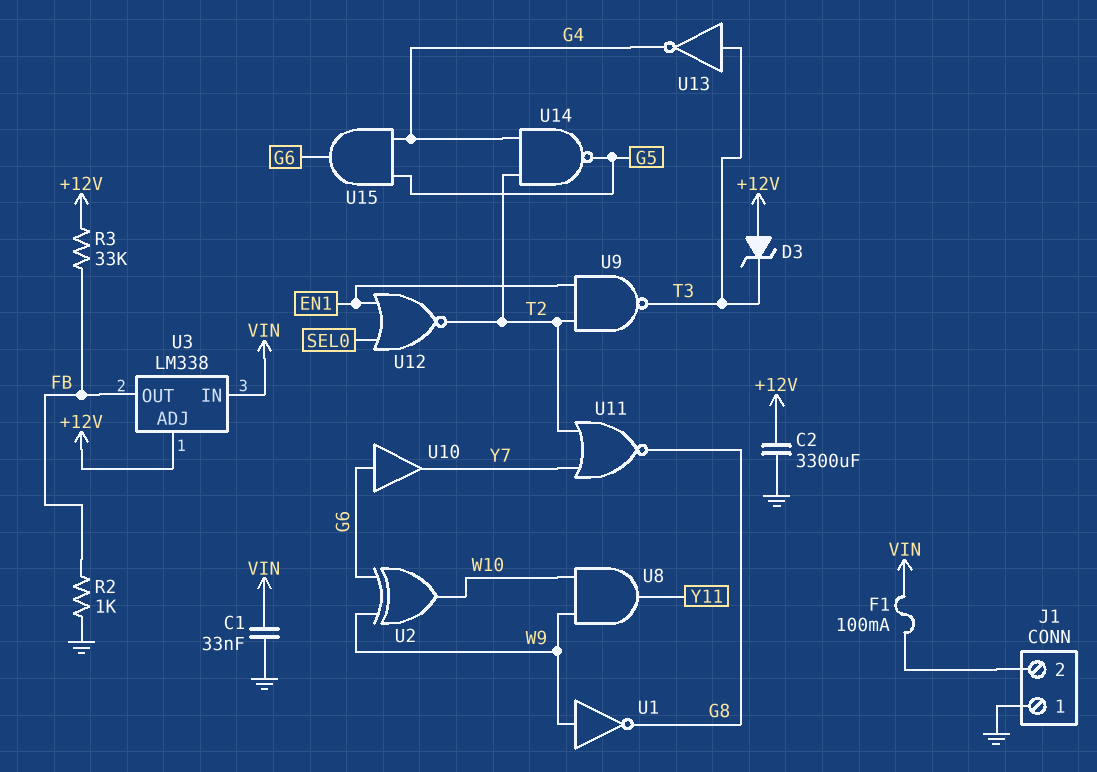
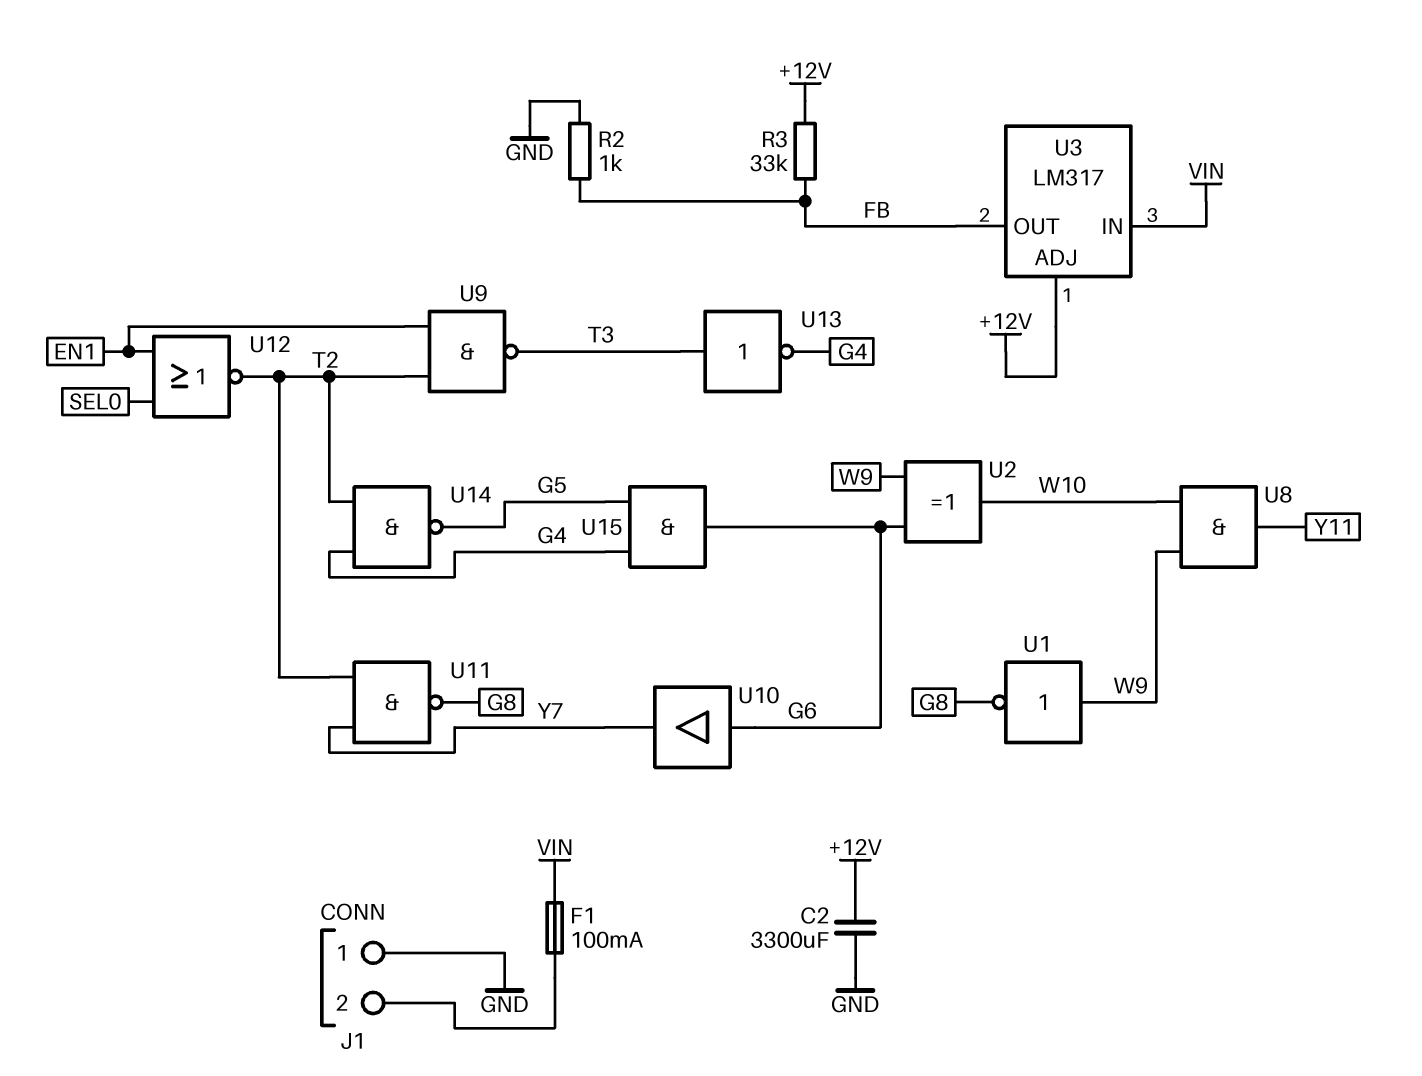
C1: 33nF (GND, VIN) -> none
D3: zener (A +12V, K T3) -> none
U3: LM338 -> LM317
U11: NOR (in T2, in Y7, out G8) -> NAND (in T2, in Y7, out G8)

